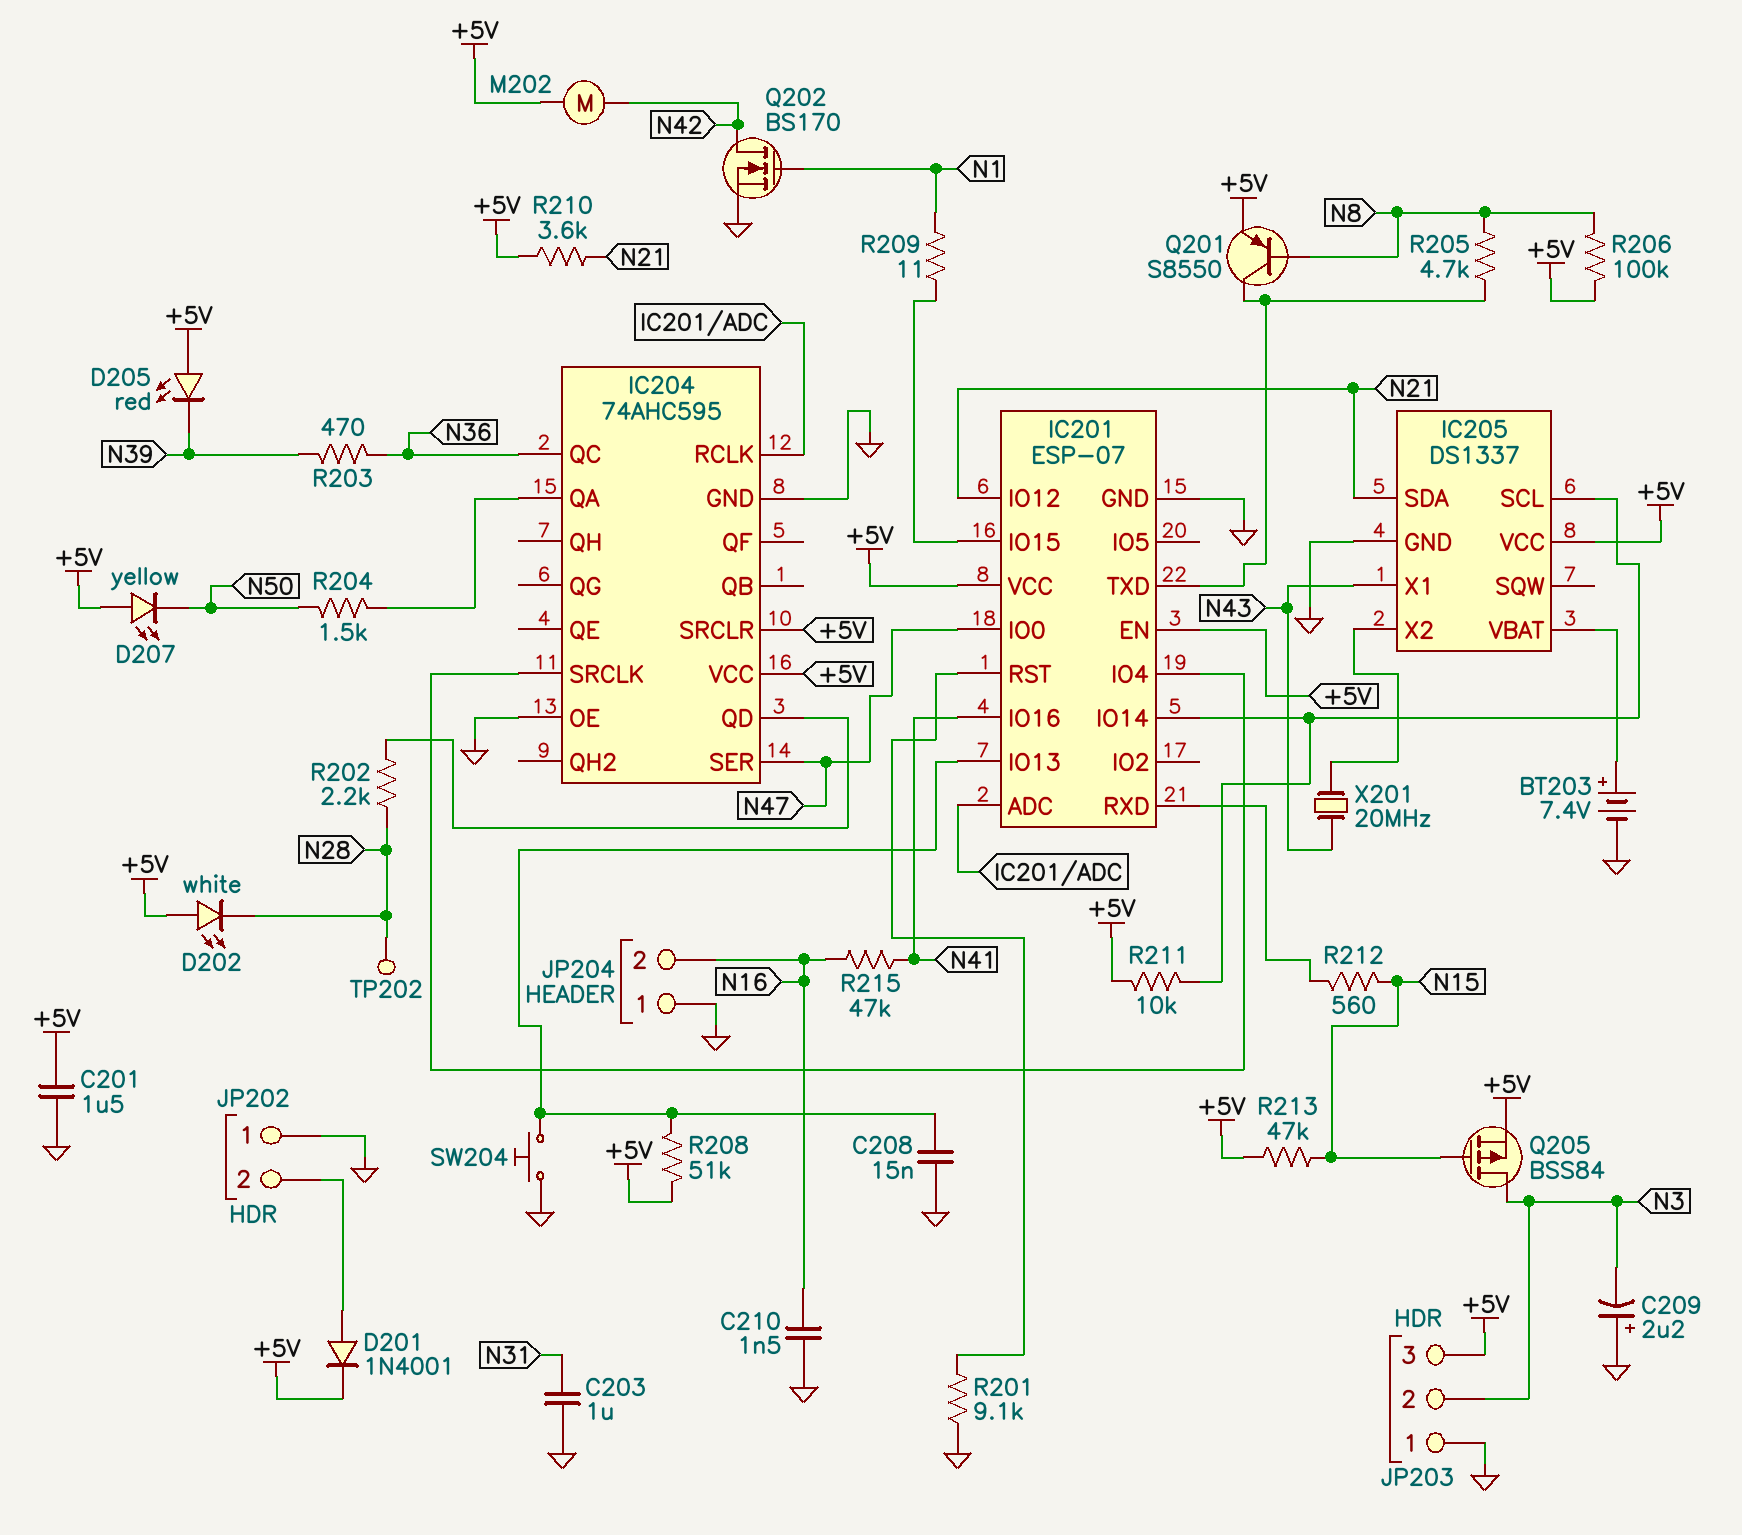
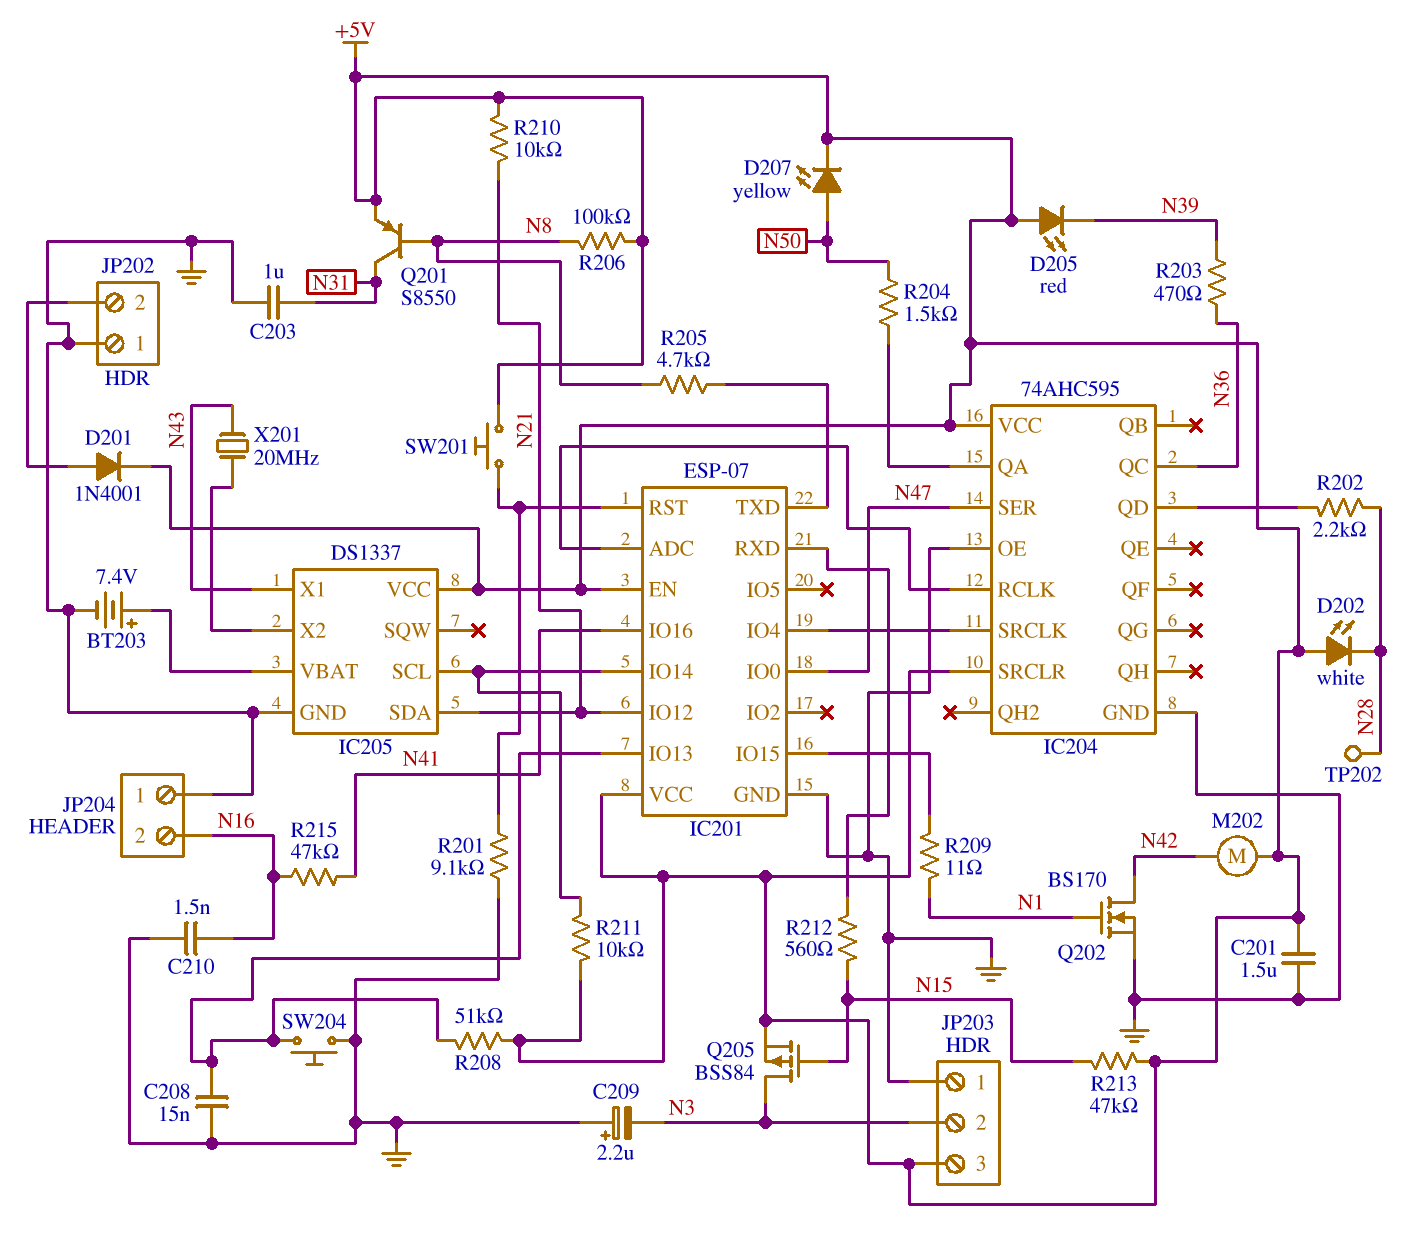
D207: LED yellow (A +5V, K N50) -> LED yellow (A N50, K +5V)
Q201: PNP S8550 (B N8, C IC201/TXD, E +5V) -> PNP S8550 (B N8, C N31, E +5V)
R210: 3.6k (+5V, N21) -> 10k (+5V, N21)
SW201: none -> button (+5V, IC201/RST)

